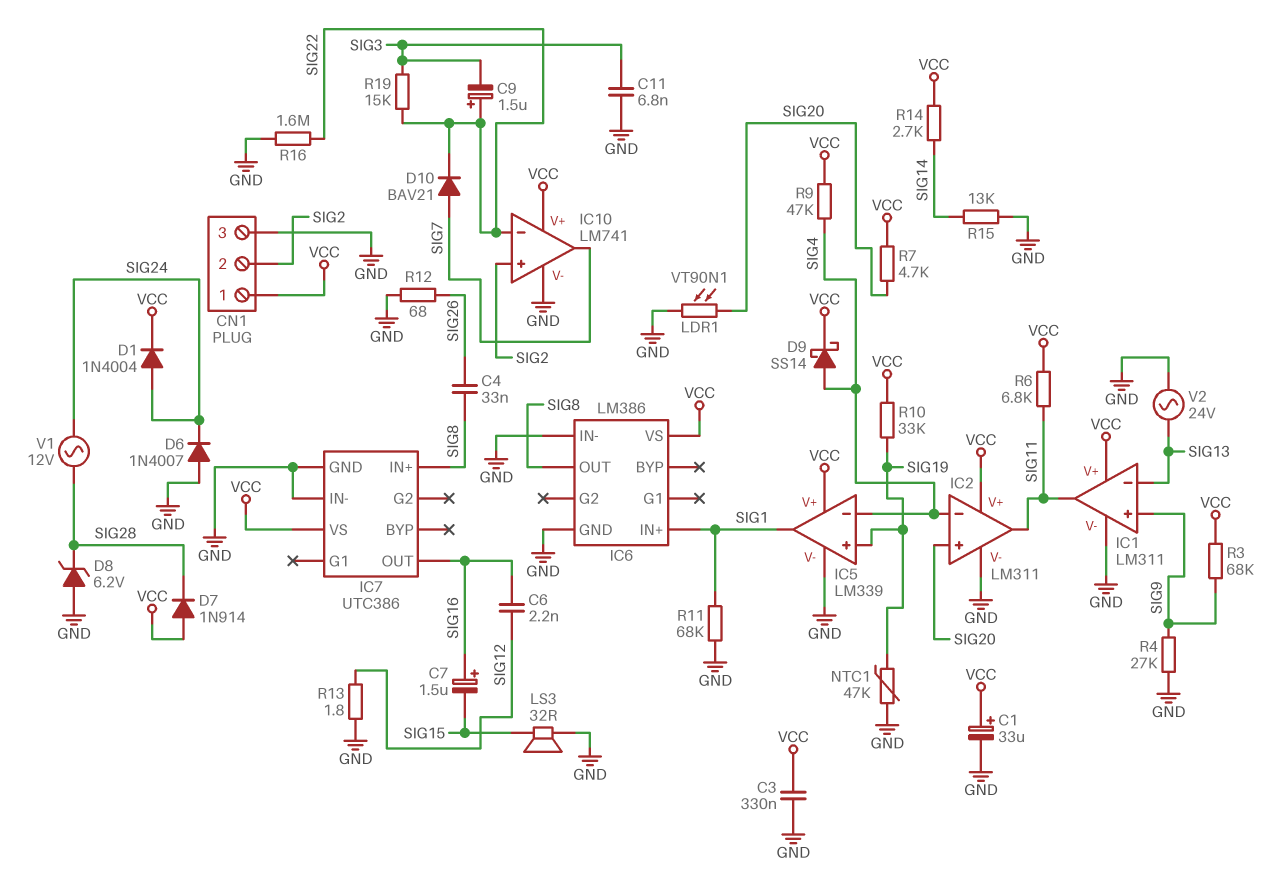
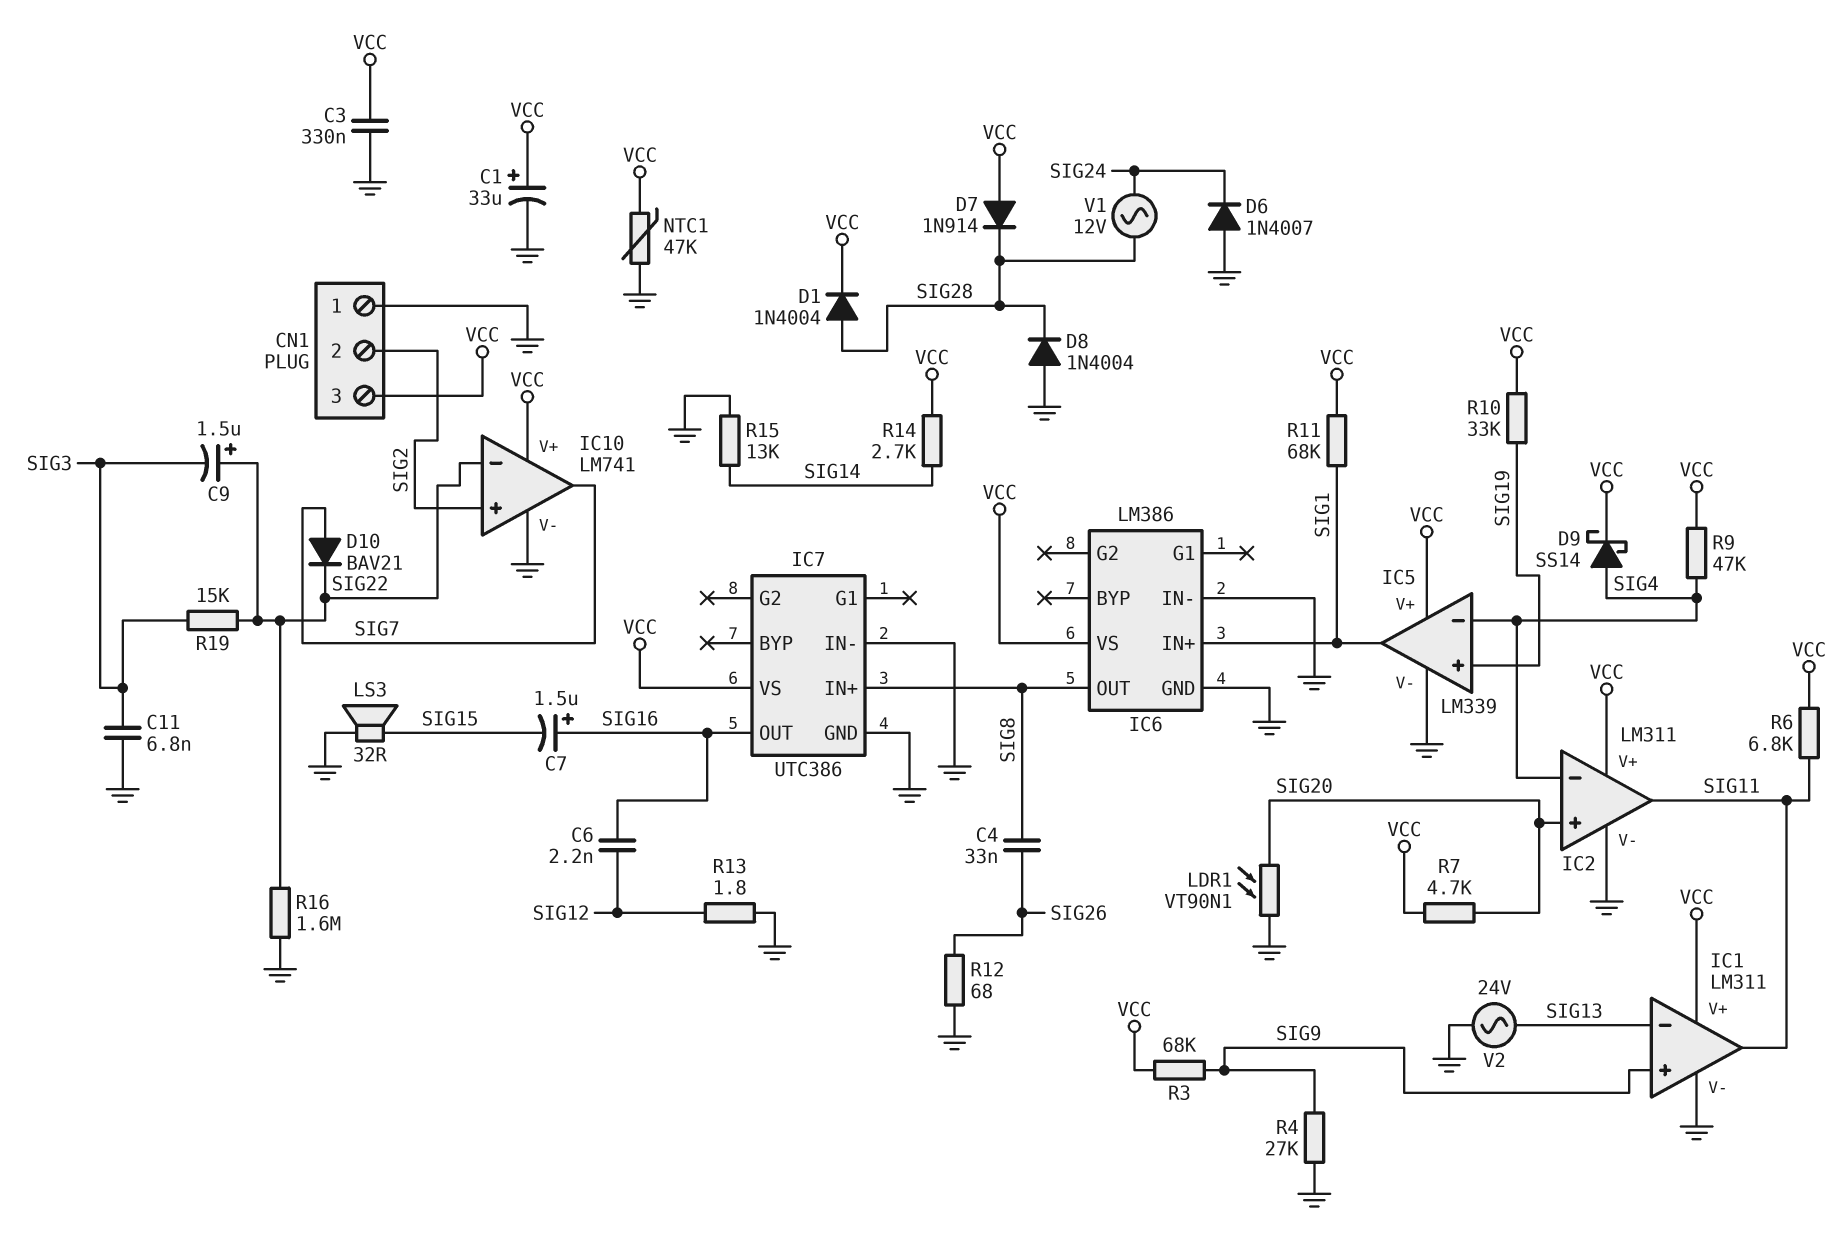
CN1 pin 1: VCC -> GND
CN1 pin 3: GND -> VCC
D1: diode 1N4004 (A SIG24, K VCC) -> diode 1N4004 (A SIG28, K VCC)
D8: zener 6.2V (A GND, K SIG28) -> diode 1N4004 (A GND, K SIG28)
NTC1: 47k (GND, SIG19) -> 47k (GND, VCC)
R11: 68k (GND, SIG1) -> 68k (SIG1, VCC)

